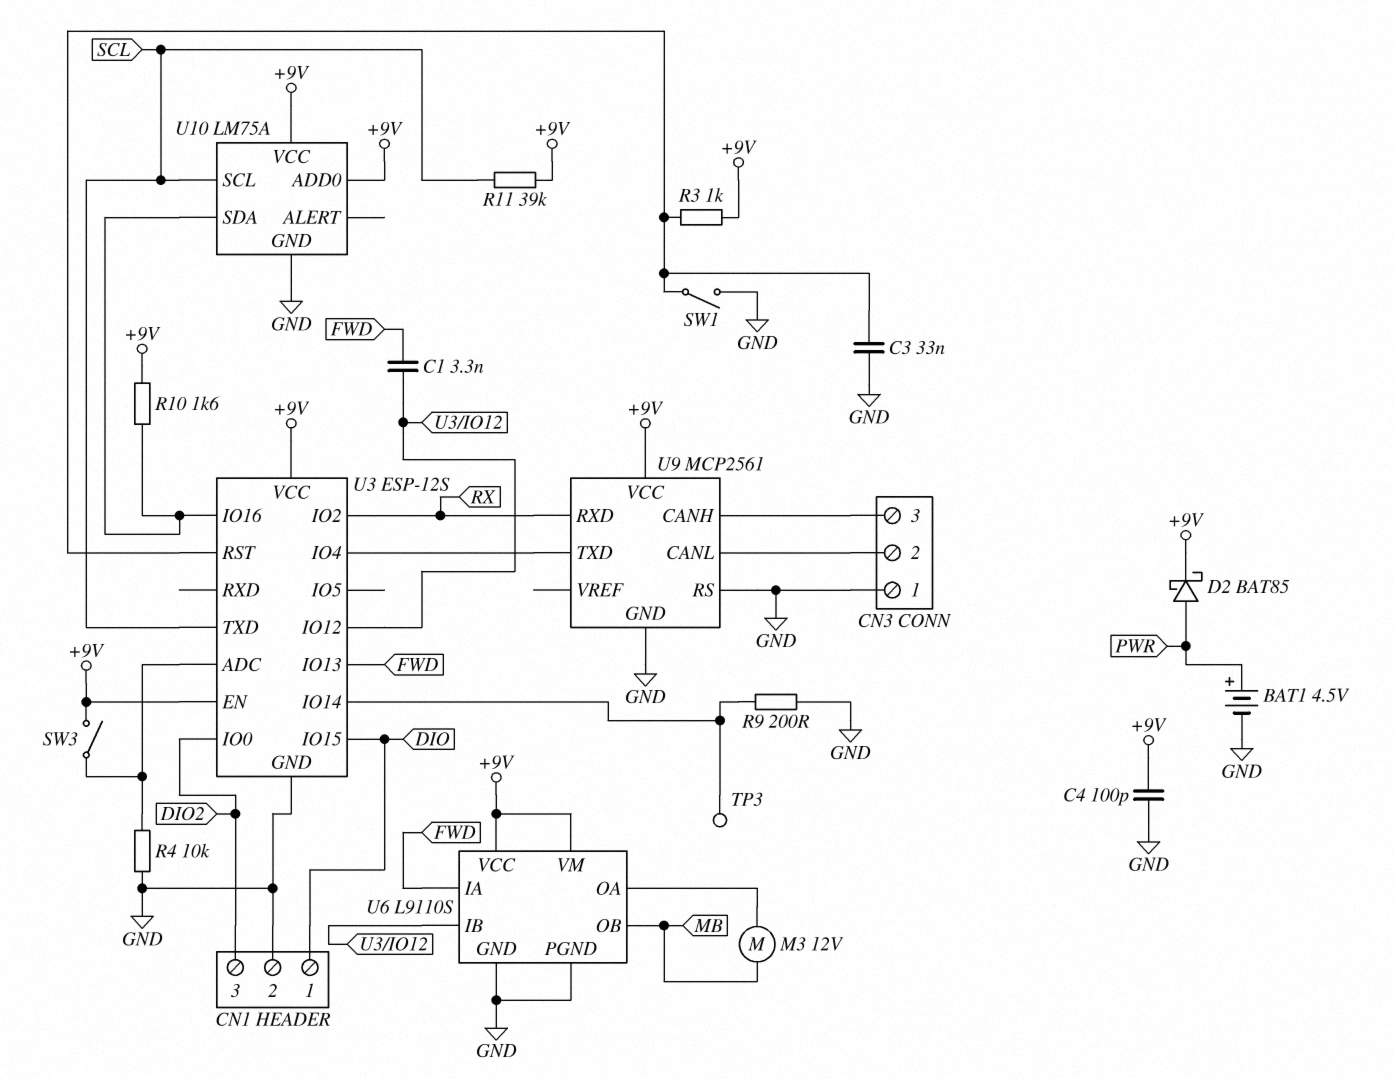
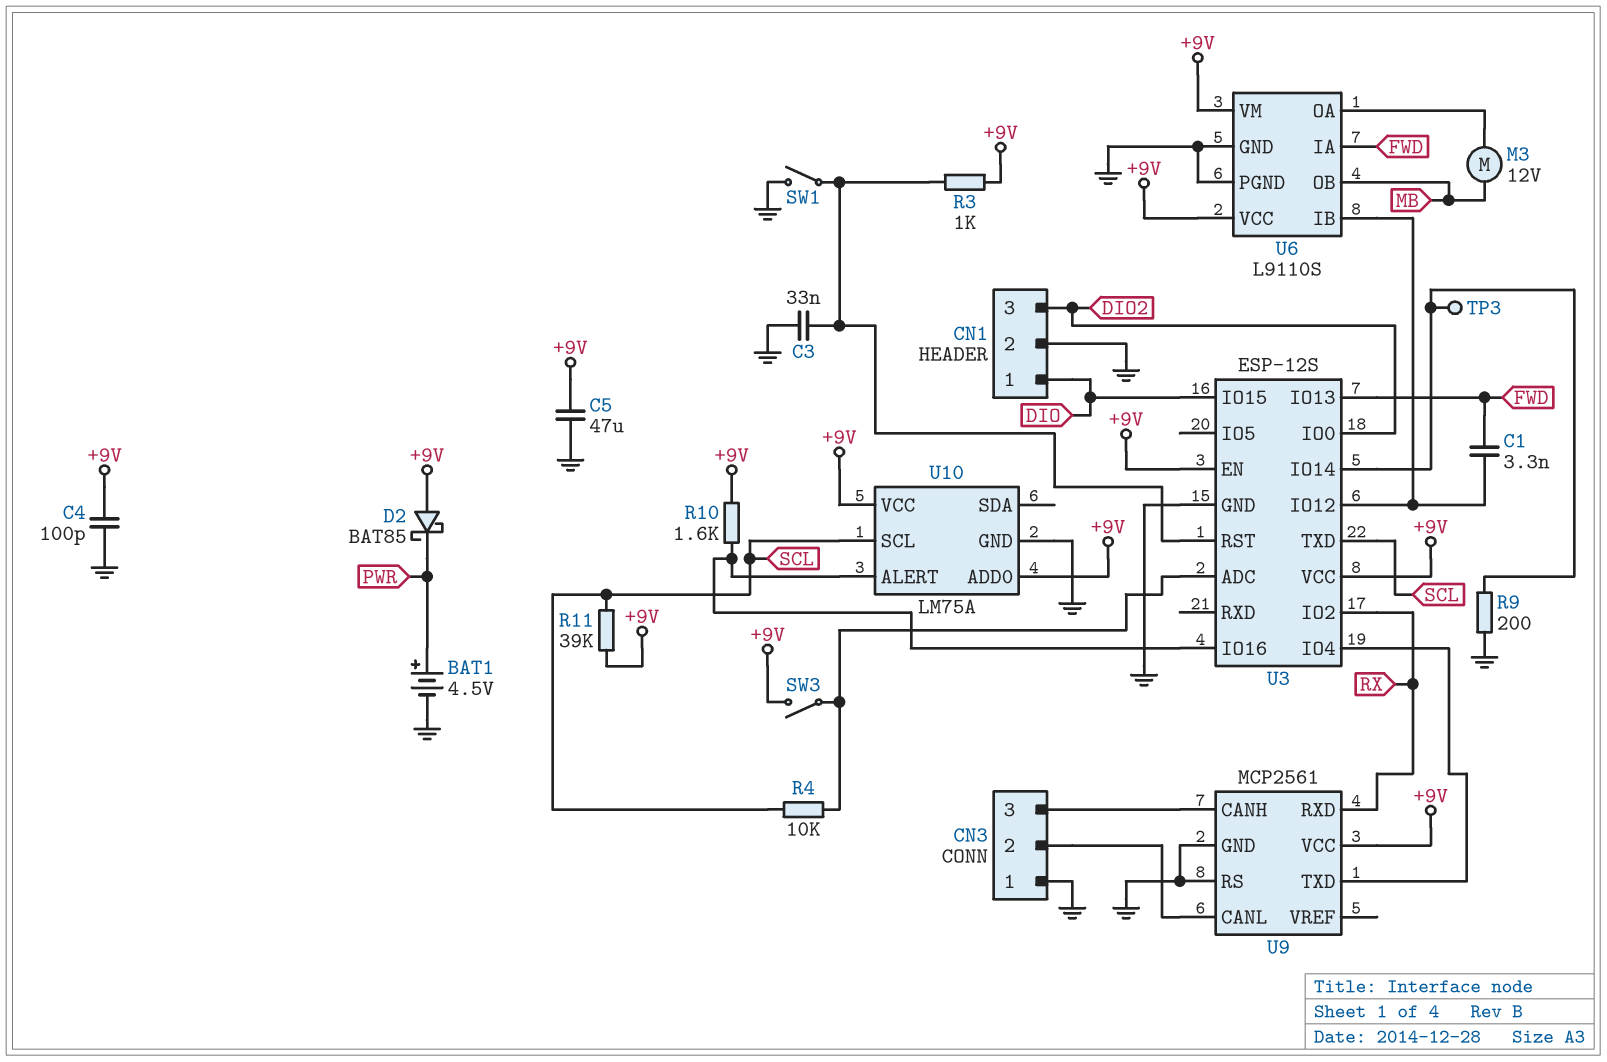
C5: none -> 47uF (+9V, GND)
D2: schottky BAT85 (A PWR, K +9V) -> schottky BAT85 (A +9V, K PWR)
R4: 10k (GND, U3/ADC) -> 10k (SCL, U3/ADC)
U10 pin ALERT: none -> U3/IO16
U10 pin SDA: U3/IO16 -> none

